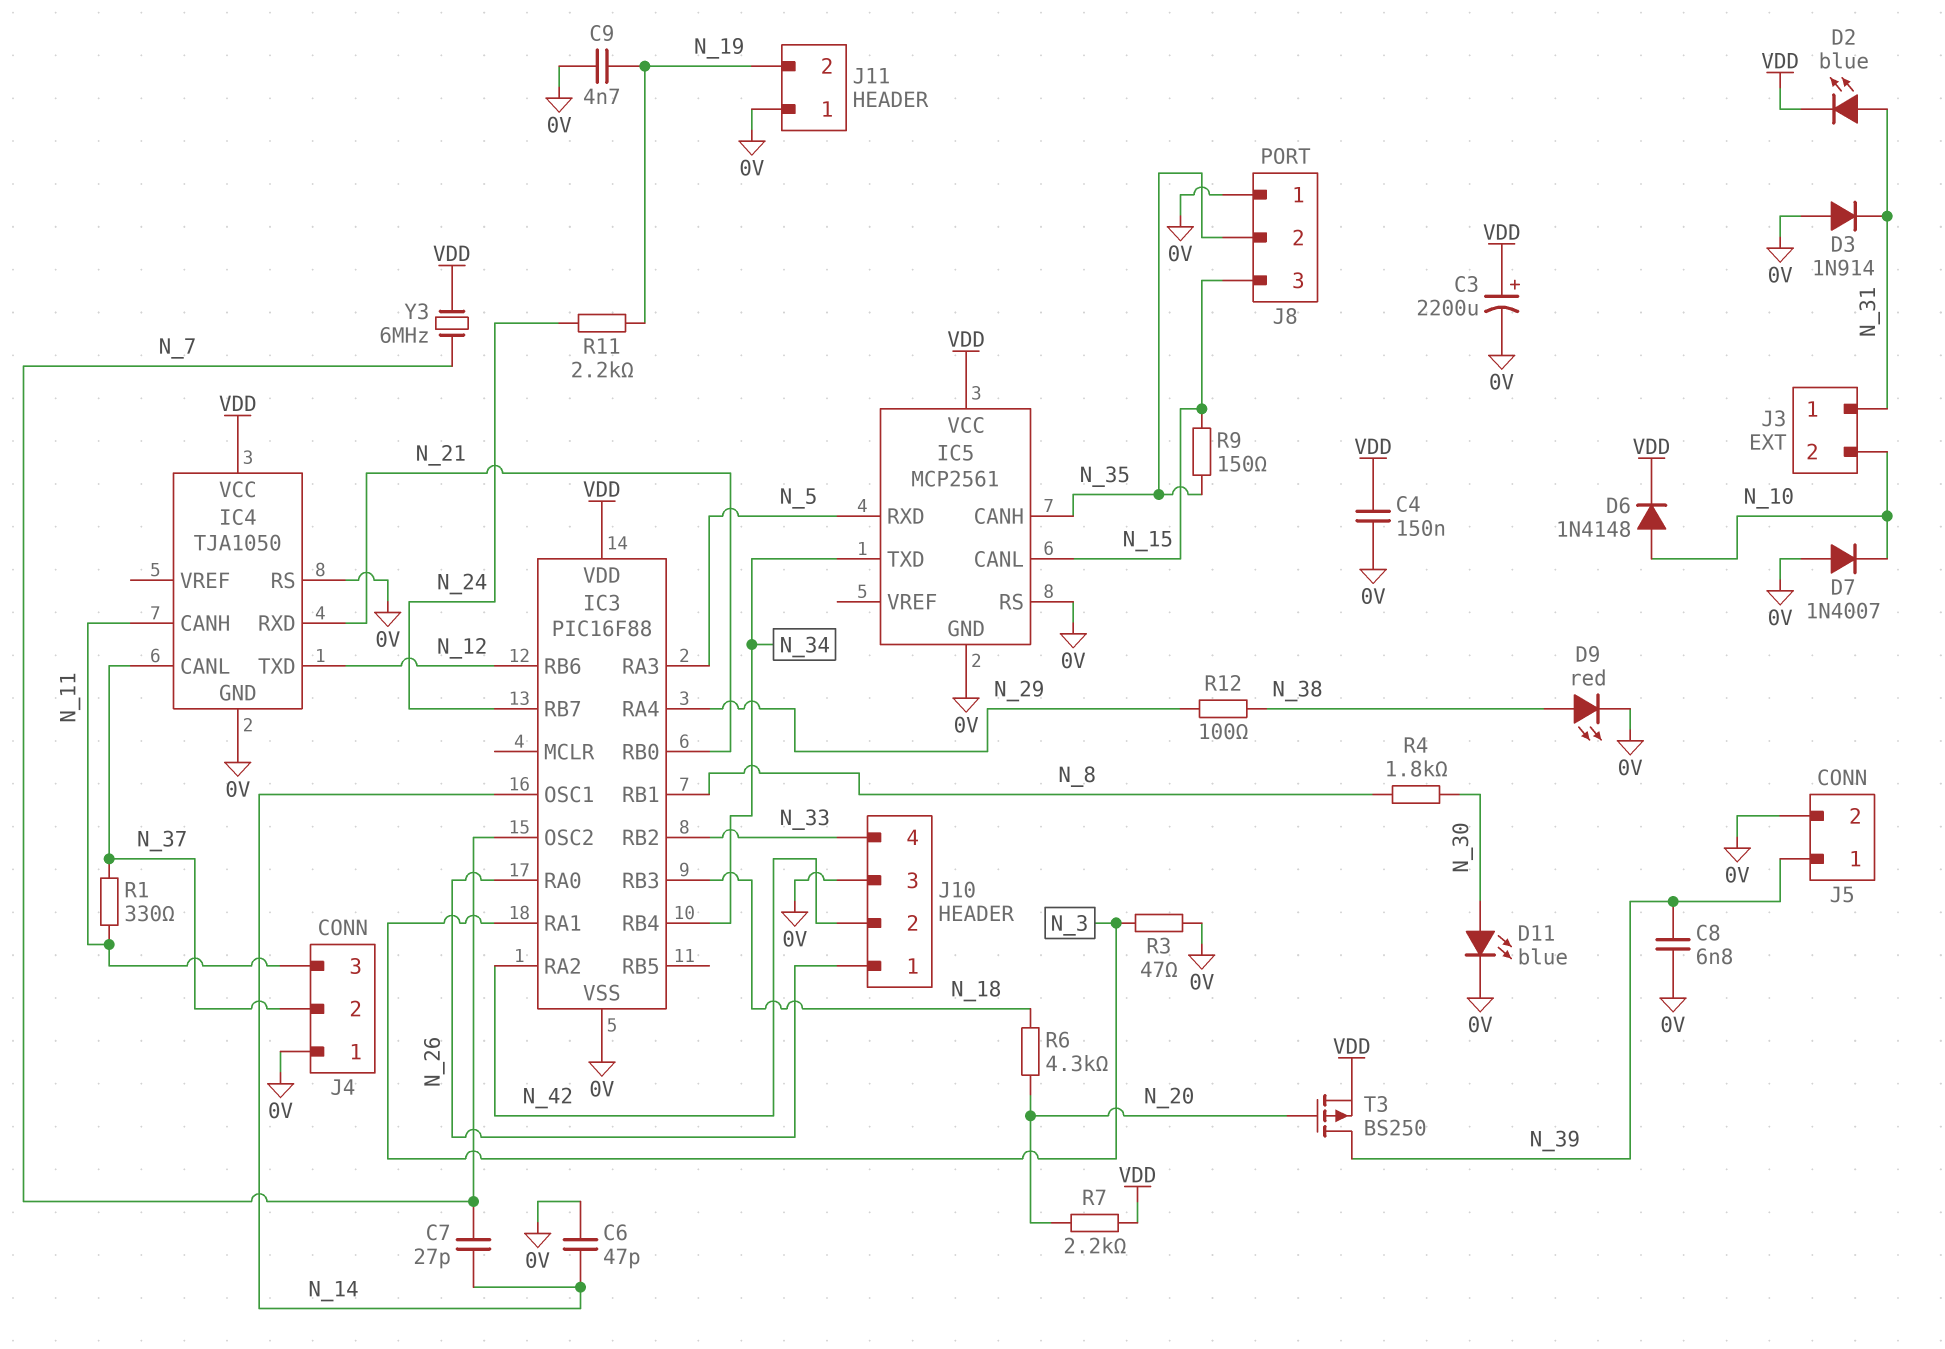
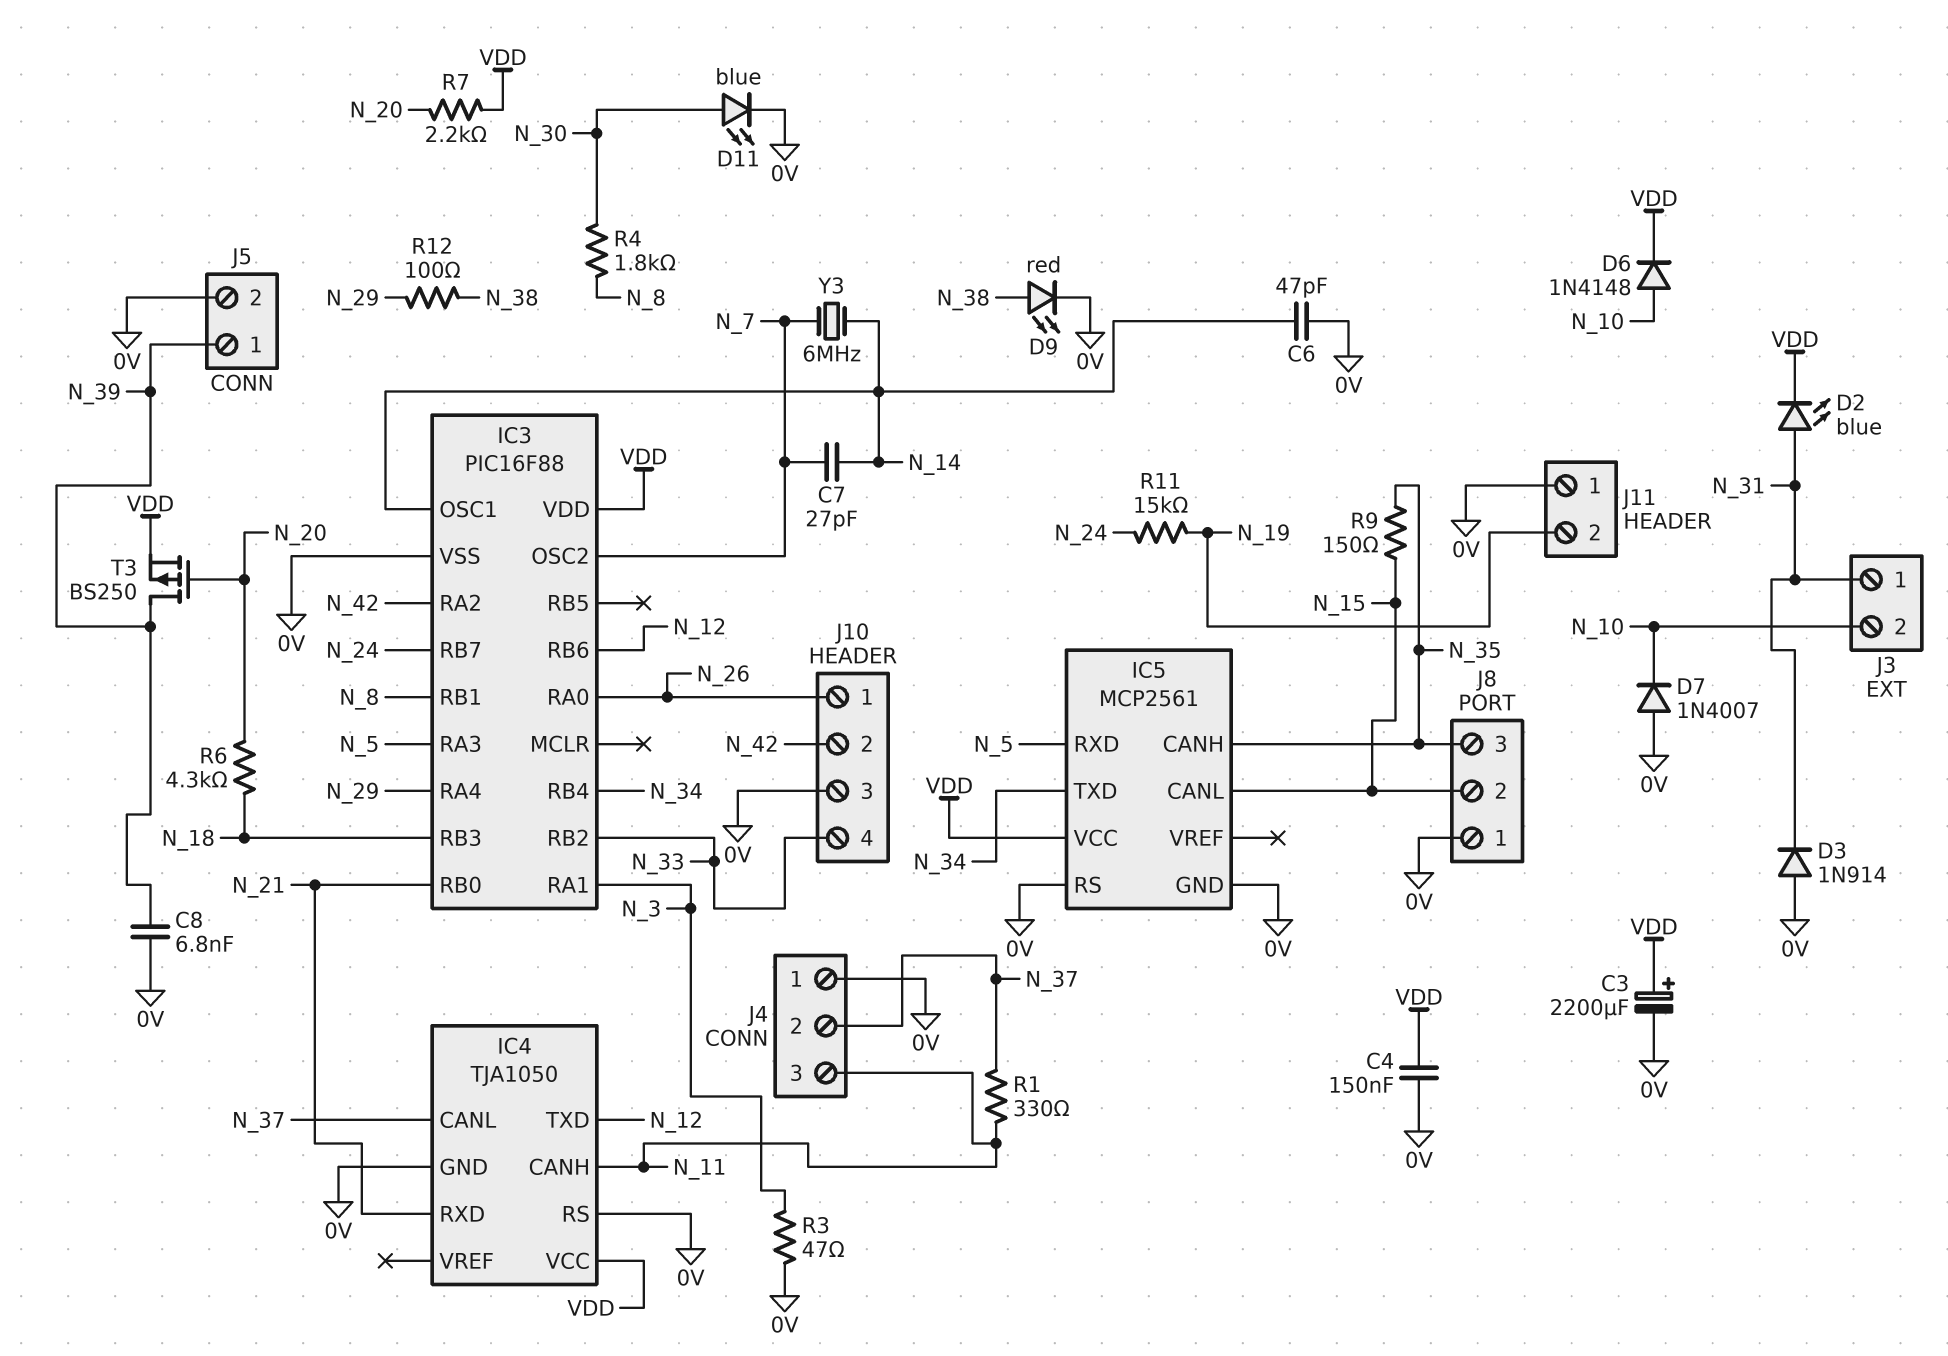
C9: 4.7nF (0V, N_19) -> none
J8 pin 2: N_35 -> N_15
J8 pin 3: N_15 -> N_35
R11: 2.2k (N_19, N_24) -> 15k (N_19, N_24)
Y3: 6MHz (N_7, VDD) -> 6MHz (N_7, N_14)

